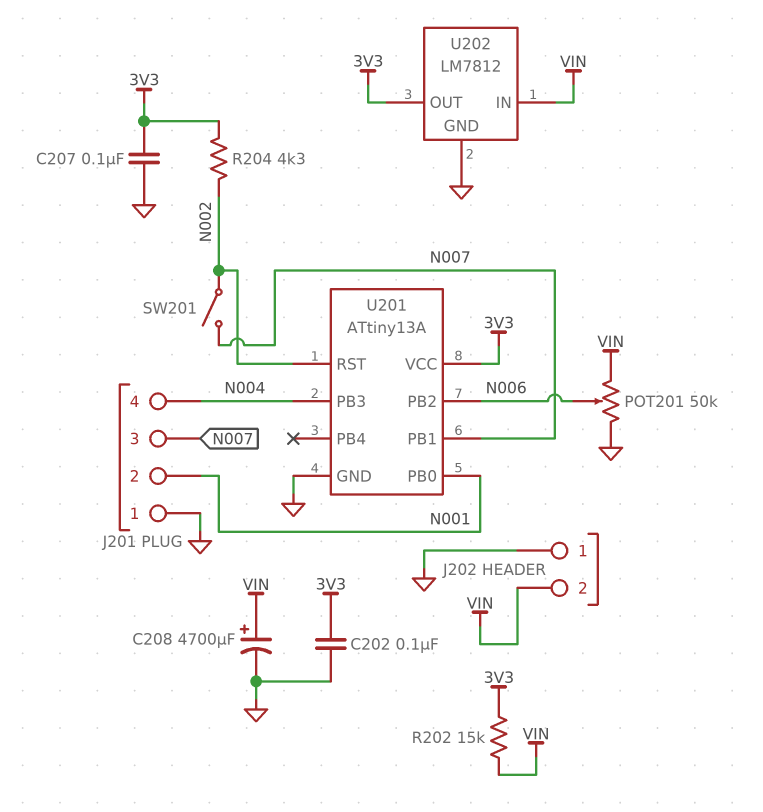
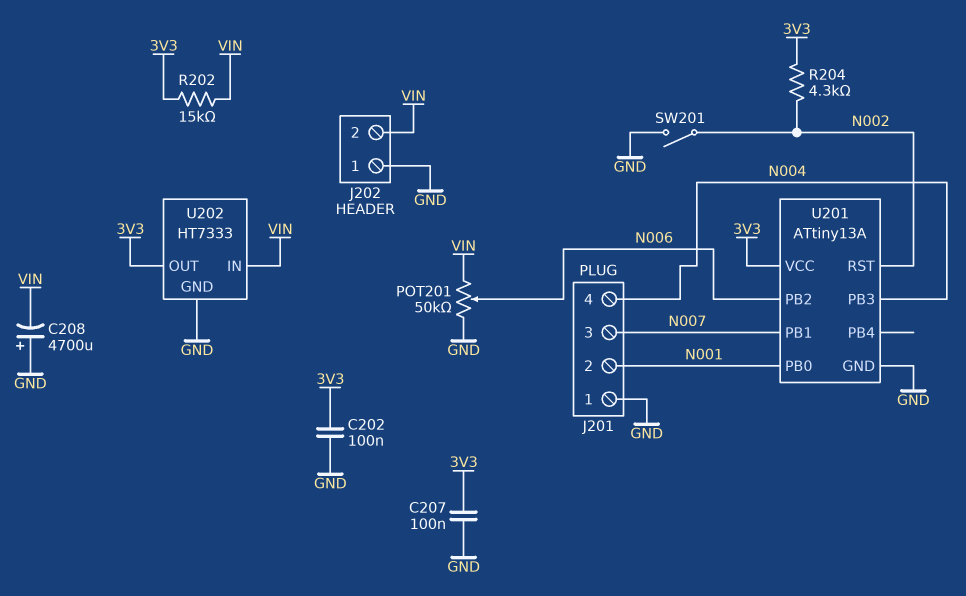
C208: 4700uF (plus VIN, minus GND) -> 4700uF (plus GND, minus VIN)
SW201: switch (N002, N007) -> switch (GND, N002)
U202: LM7812 -> HT7333

